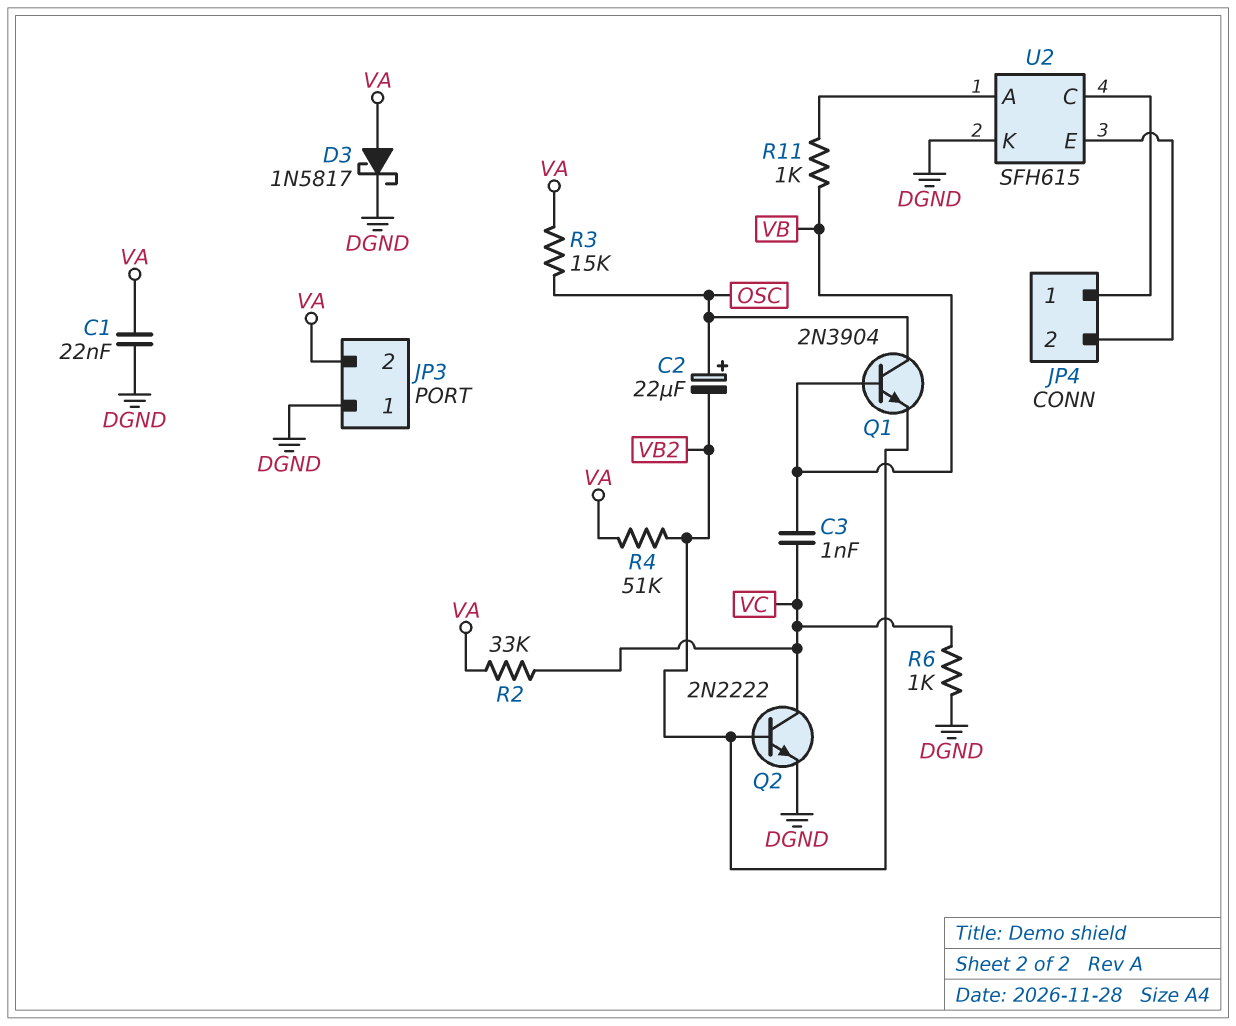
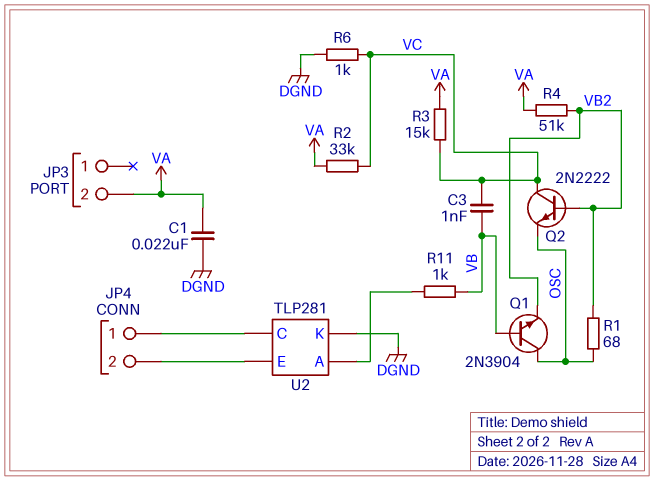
C2: 22uF (plus OSC, minus VB2) -> none
D3: schottky 1N5817 (A VA, K DGND) -> none
JP3 pin 1: DGND -> none
Q2: NPN 2N2222 (B VB2, C VC, E DGND) -> NPN 2N2222 (B VB2, C VC, E OSC)
R1: none -> 68 (OSC, VB2)
R3: 15k (OSC, VA) -> 15k (VA, VC)
U2: SFH615 -> TLP281

